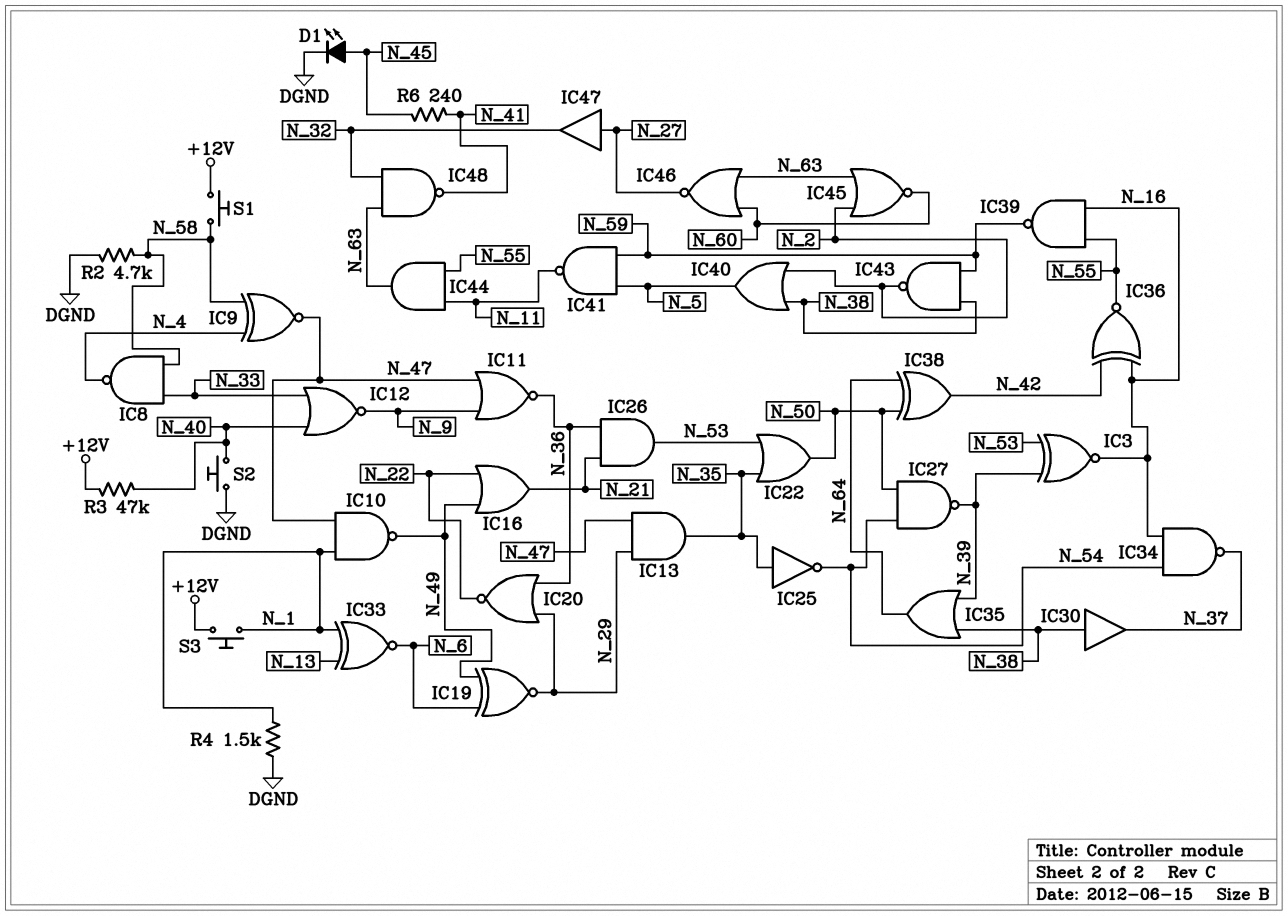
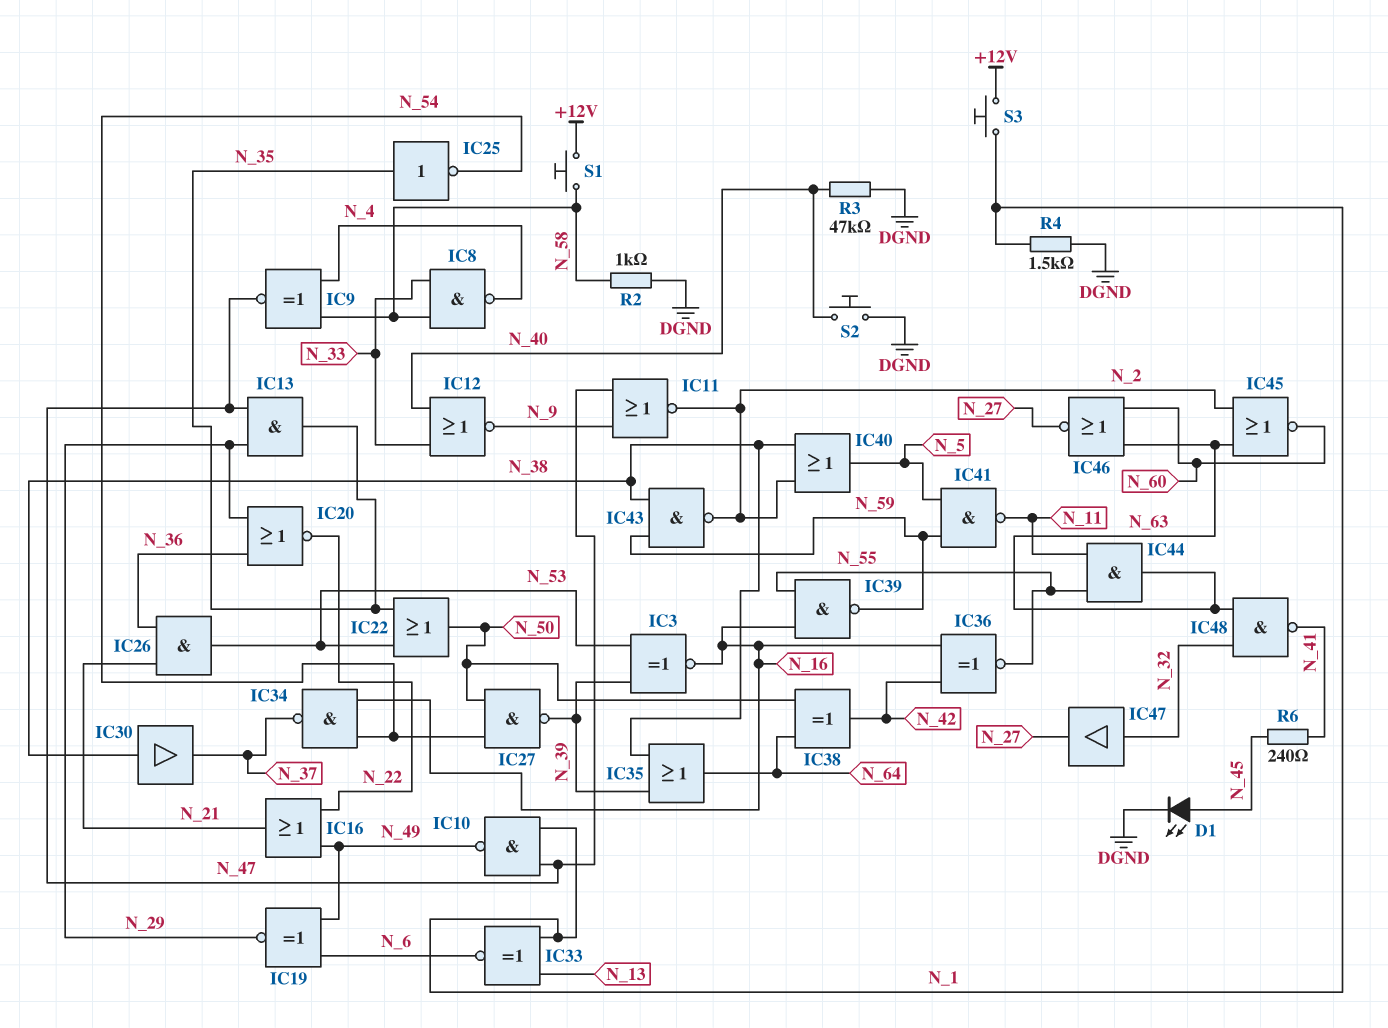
IC11: NOR (in N_9, in N_47, out N_36) -> NOR (in N_9, in N_47, out N_2)
IC47: buffer (in N_27, out N_32) -> buffer (in N_32, out N_27)
R2: 4.7k (DGND, N_58) -> 1k (DGND, N_58)
R3: 47k (+12V, N_40) -> 47k (DGND, N_40)

